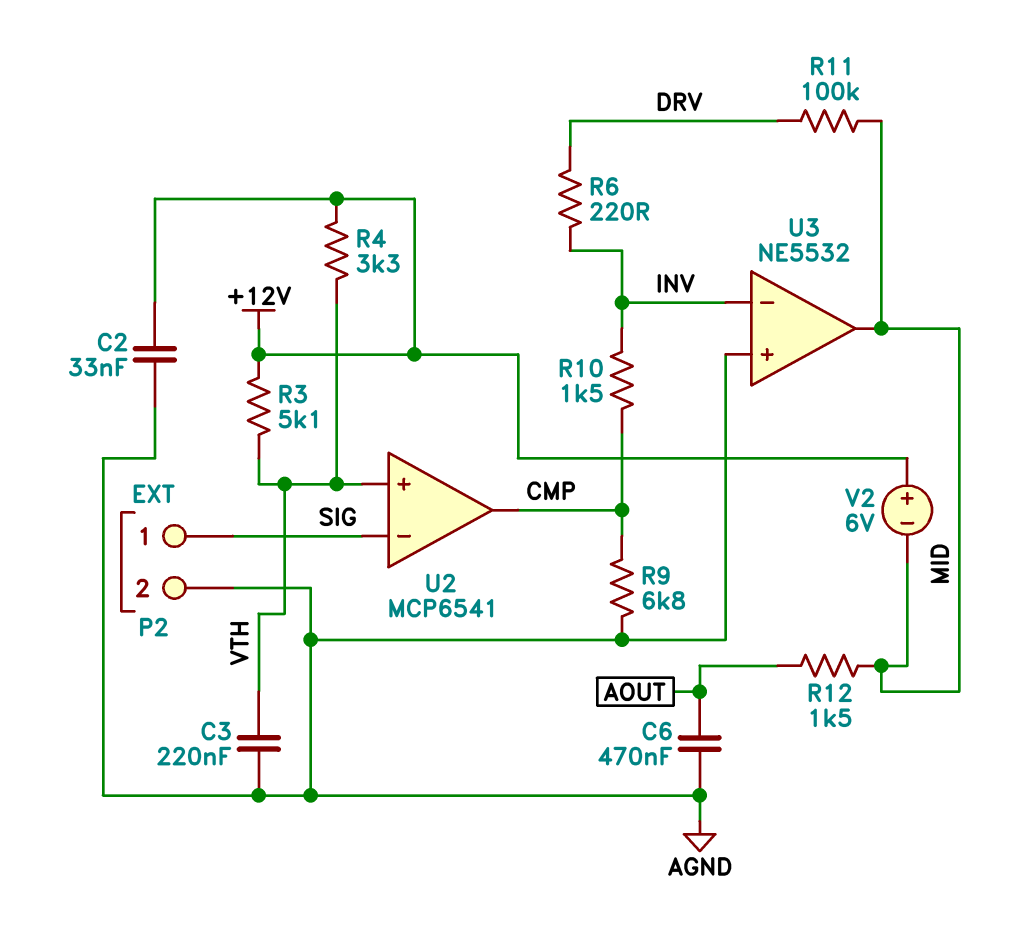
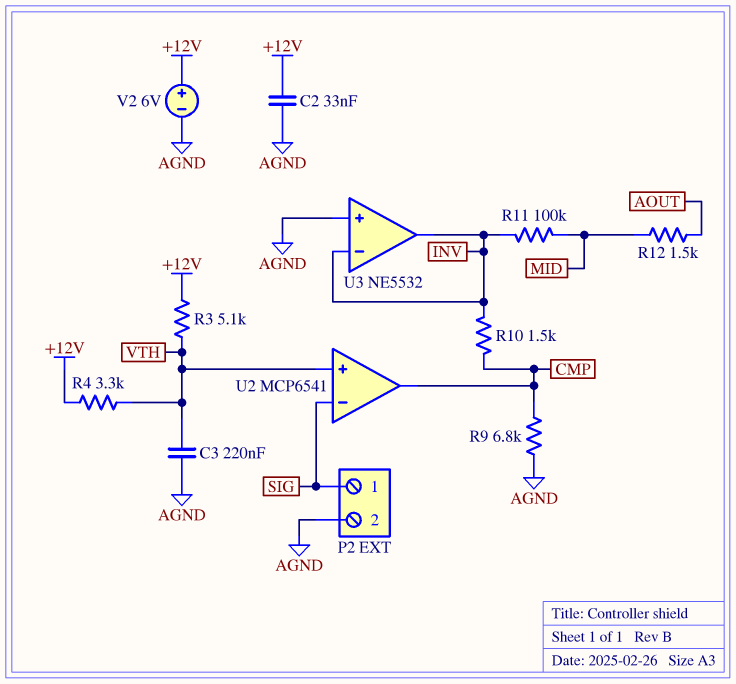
C6: 470nF (AGND, AOUT) -> none
R6: 220 (DRV, INV) -> none
R11: 100k (DRV, MID) -> 100k (INV, MID)
U3 pin out: MID -> INV
V2: 6V (plus +12V, minus MID) -> 6V (plus +12V, minus AGND)

